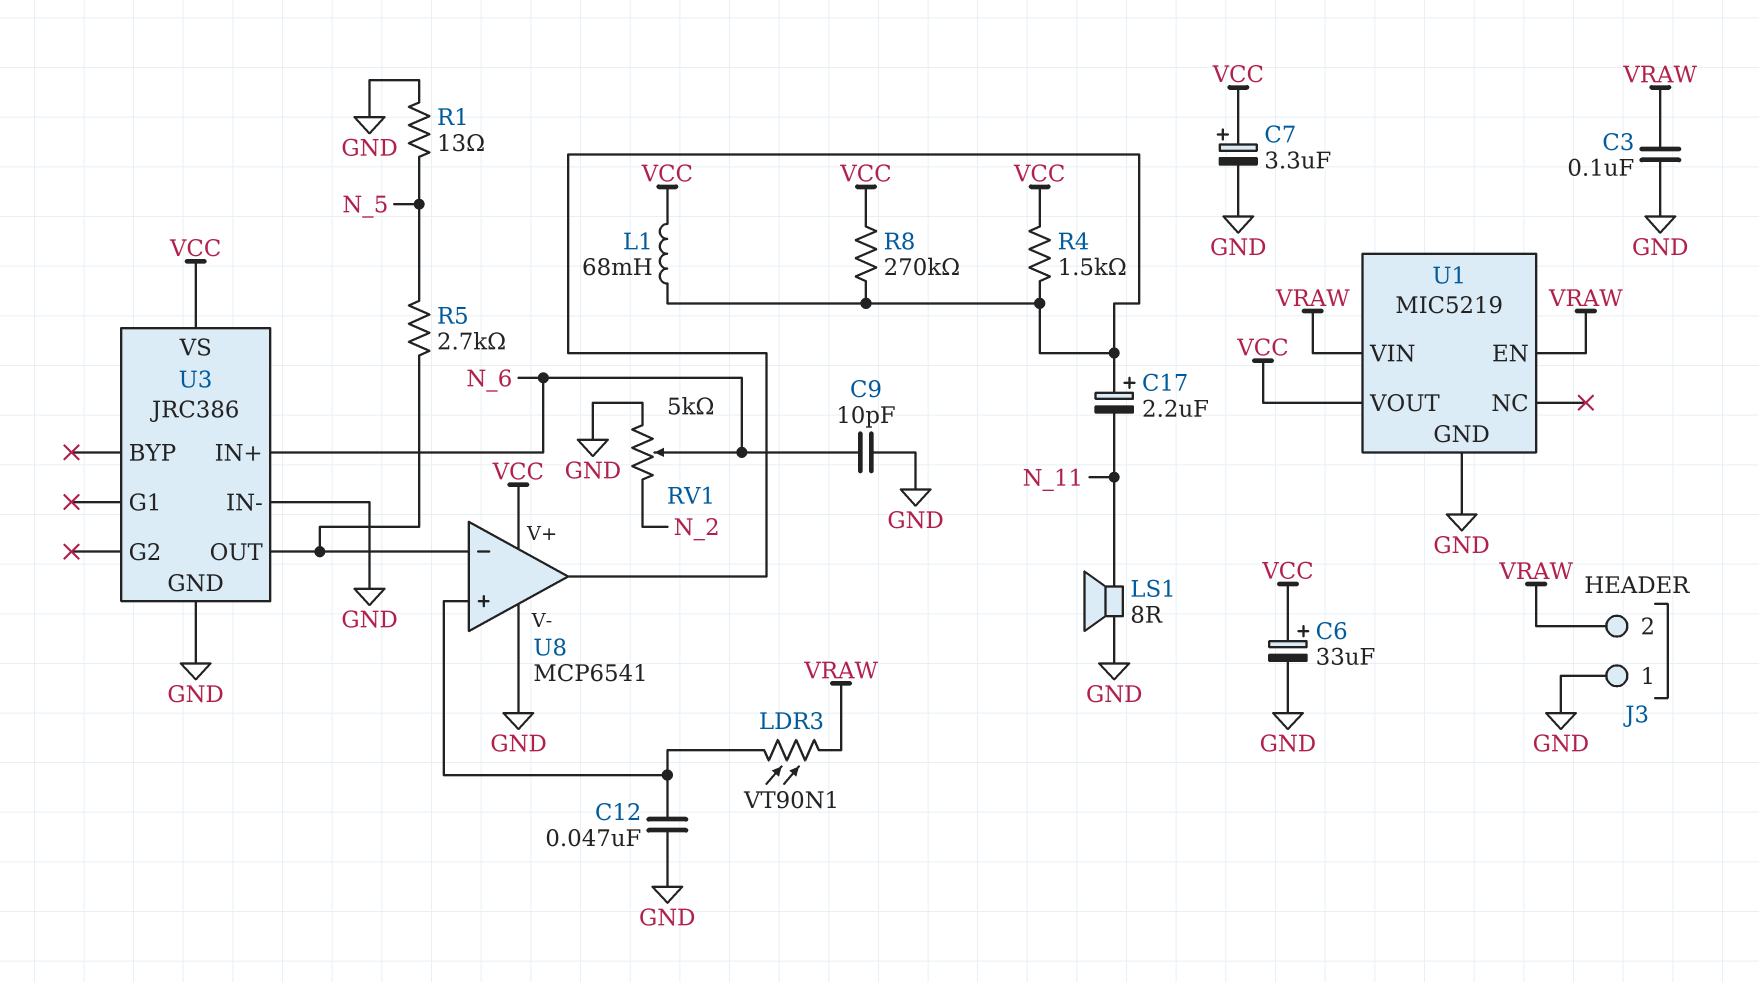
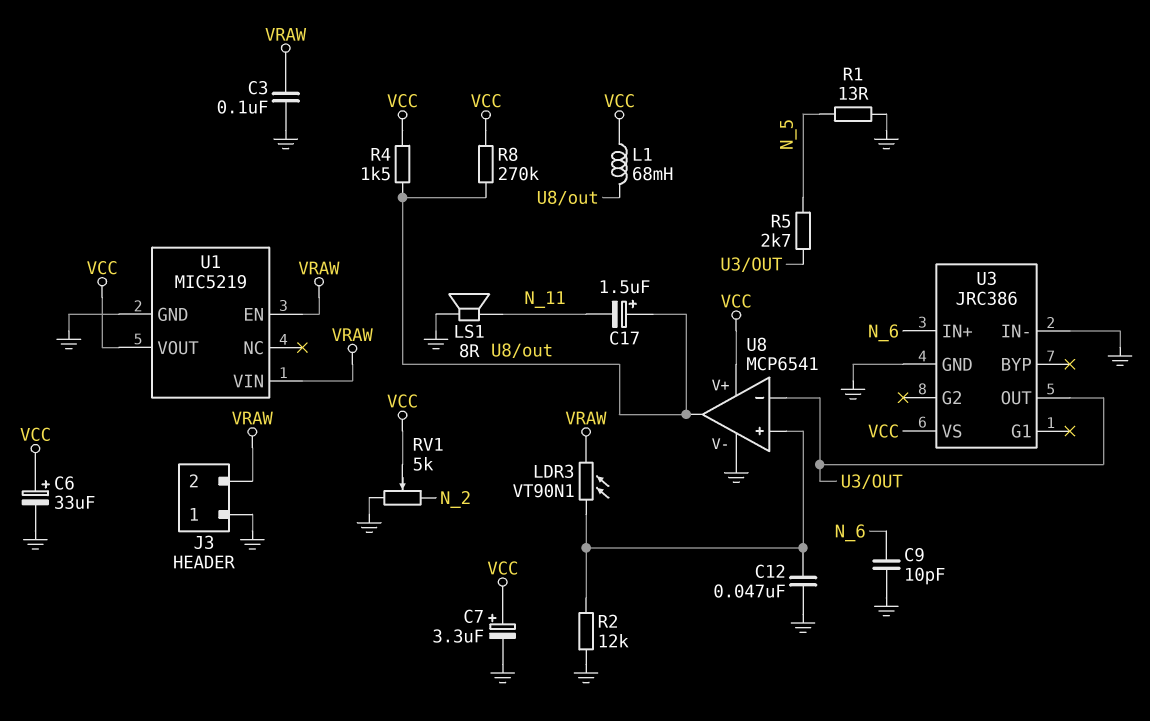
C17: 2.2uF (plus U8/out, minus N_11) -> 1.5uF (plus U8/out, minus N_11)
R2: none -> 12k (GND, U8/in+)
RV1: 5k (GND, N_2, wiper N_6) -> 5k (GND, N_2, wiper VCC)

